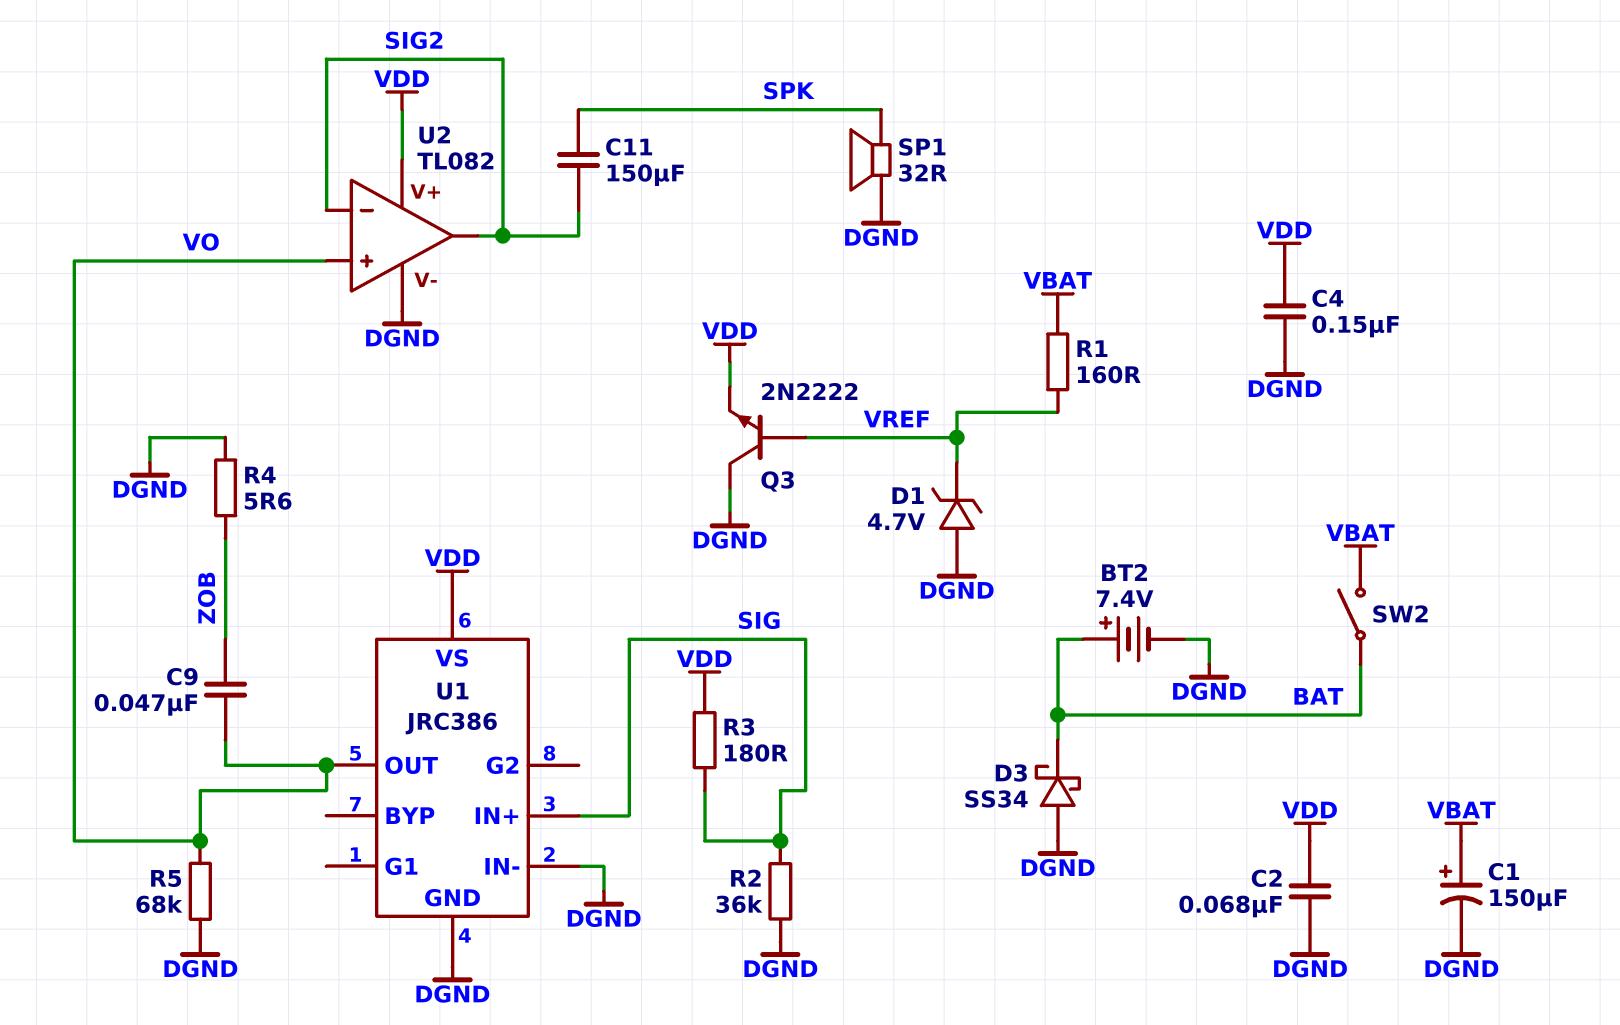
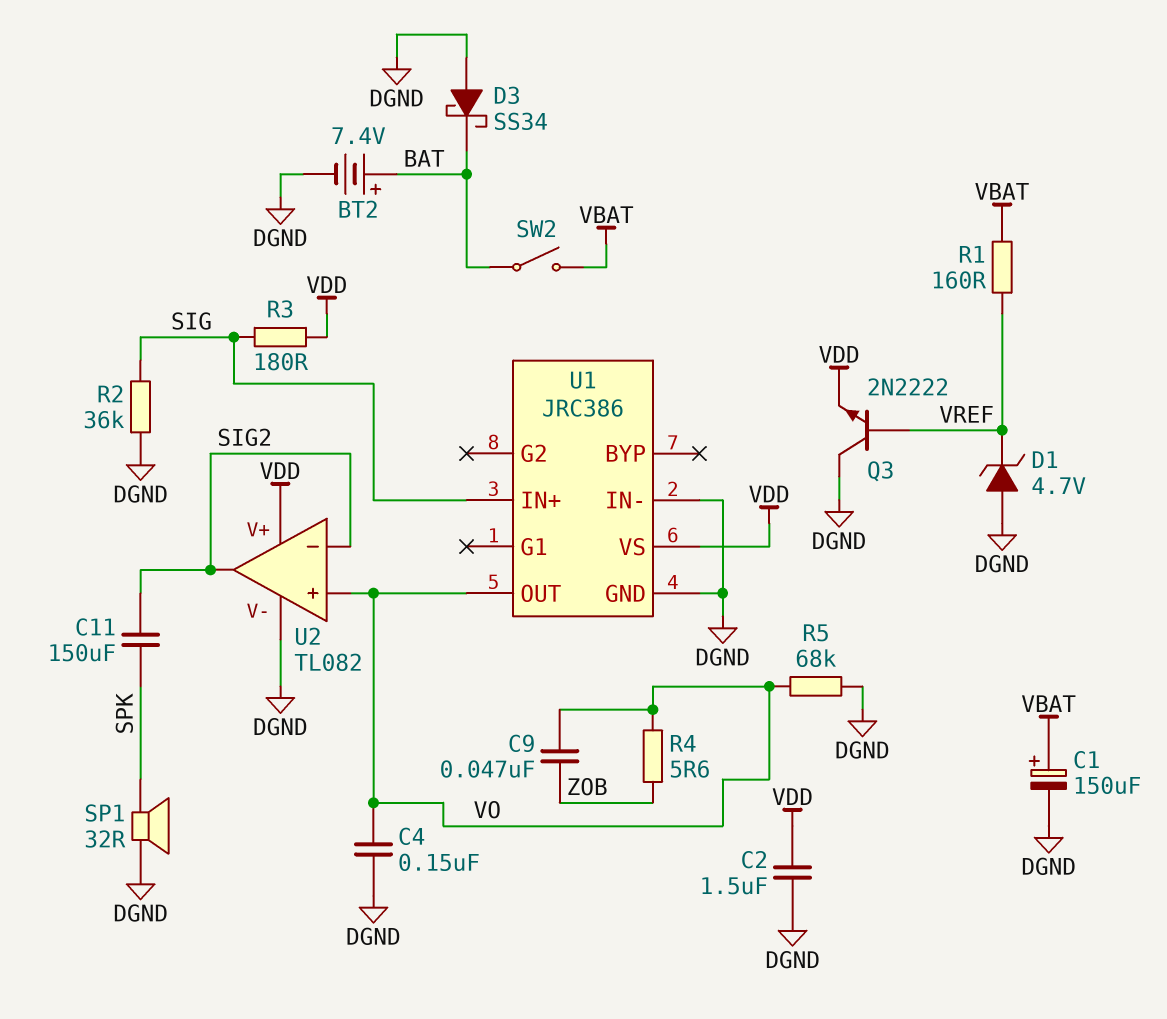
C2: 68nF (DGND, VDD) -> 1.5uF (DGND, VDD)
C4: 150nF (DGND, VDD) -> 150nF (DGND, VO)
R4: 5.6 (DGND, ZOB) -> 5.6 (VO, ZOB)

